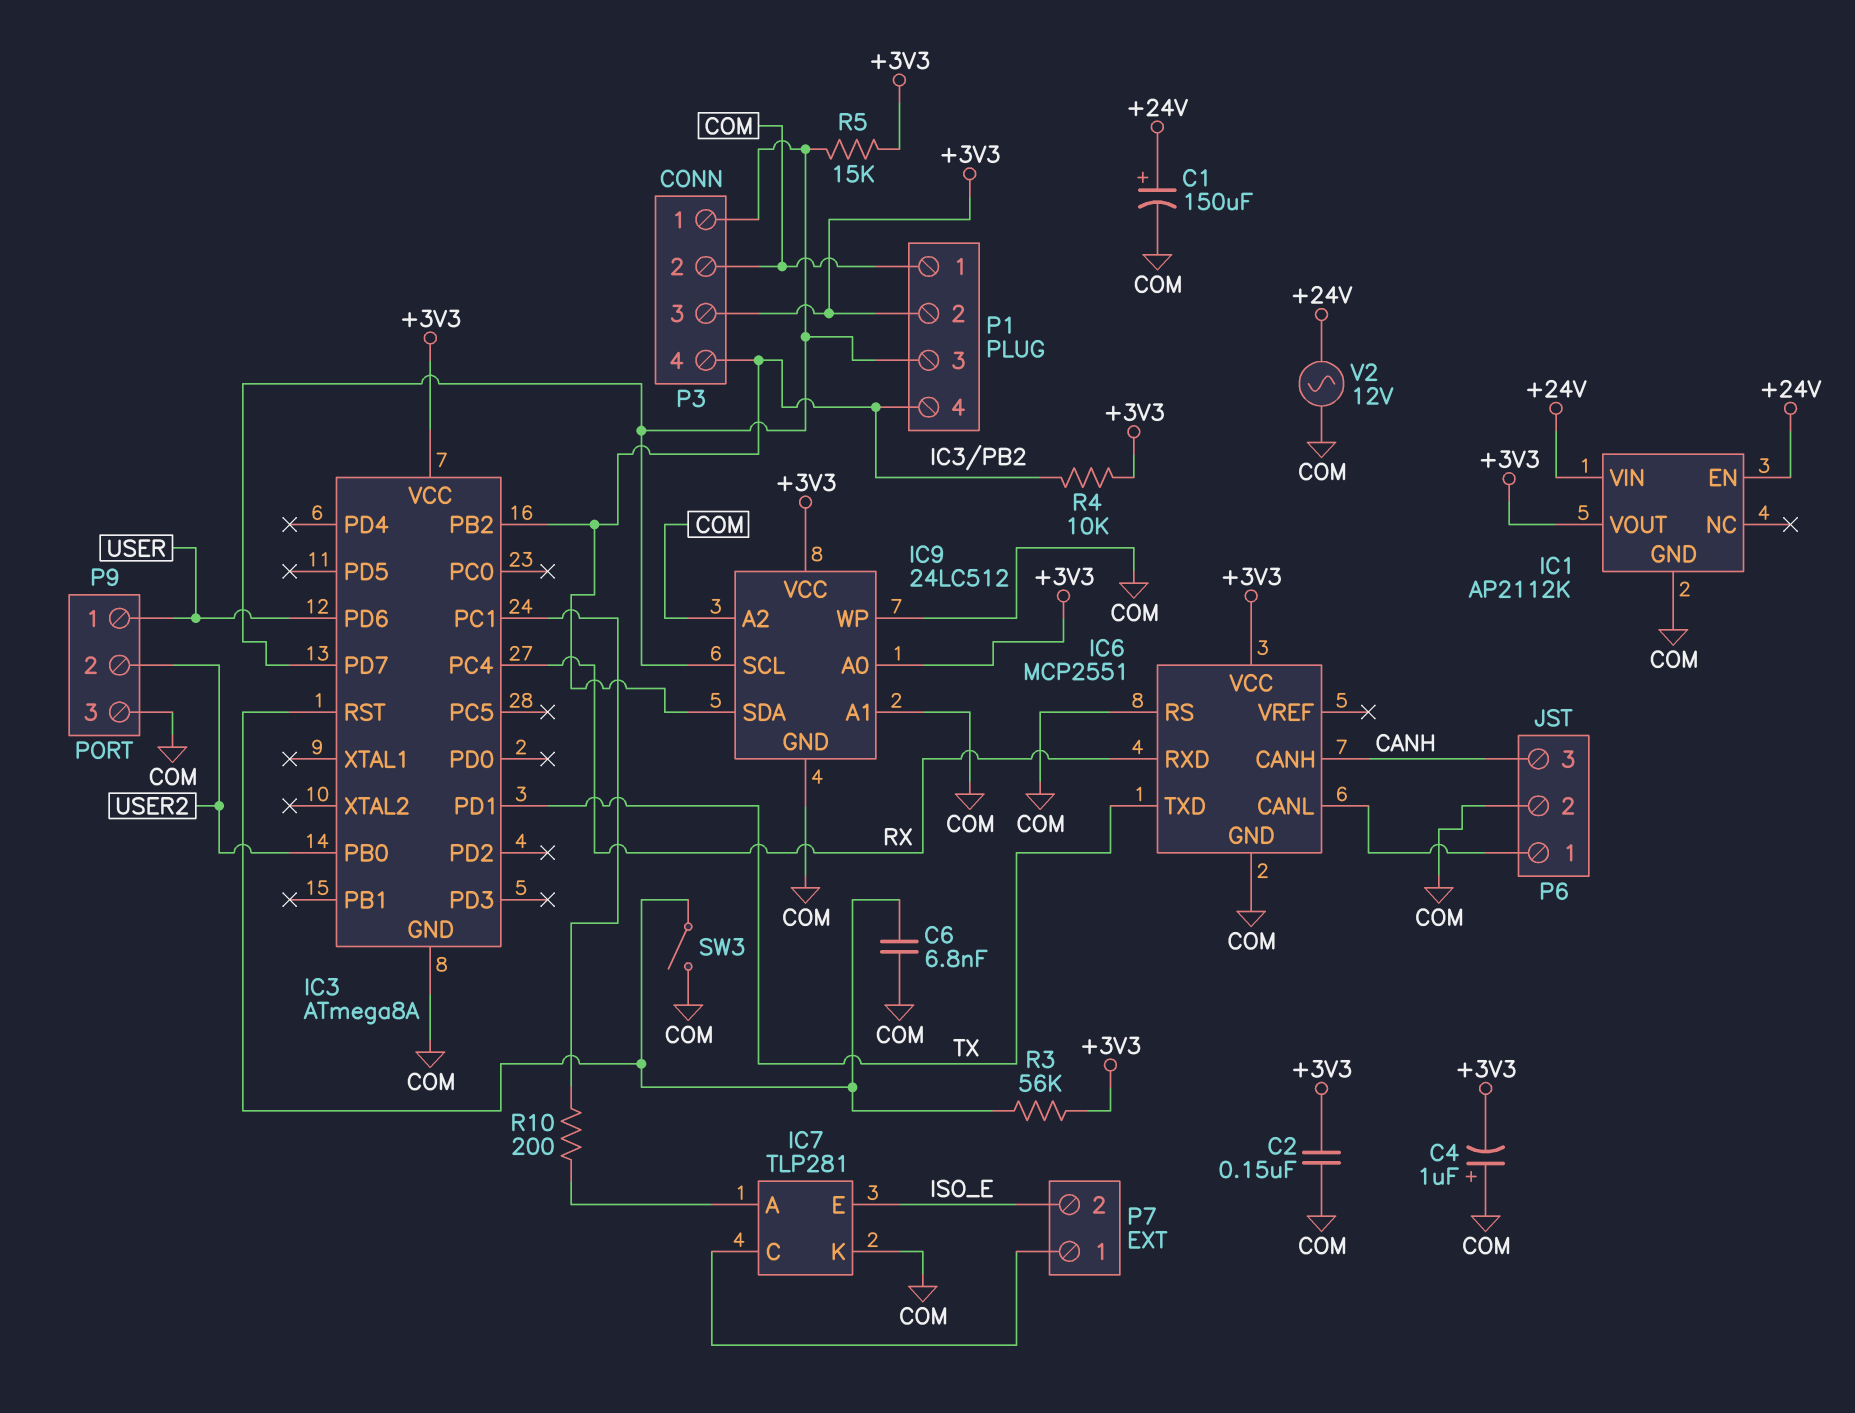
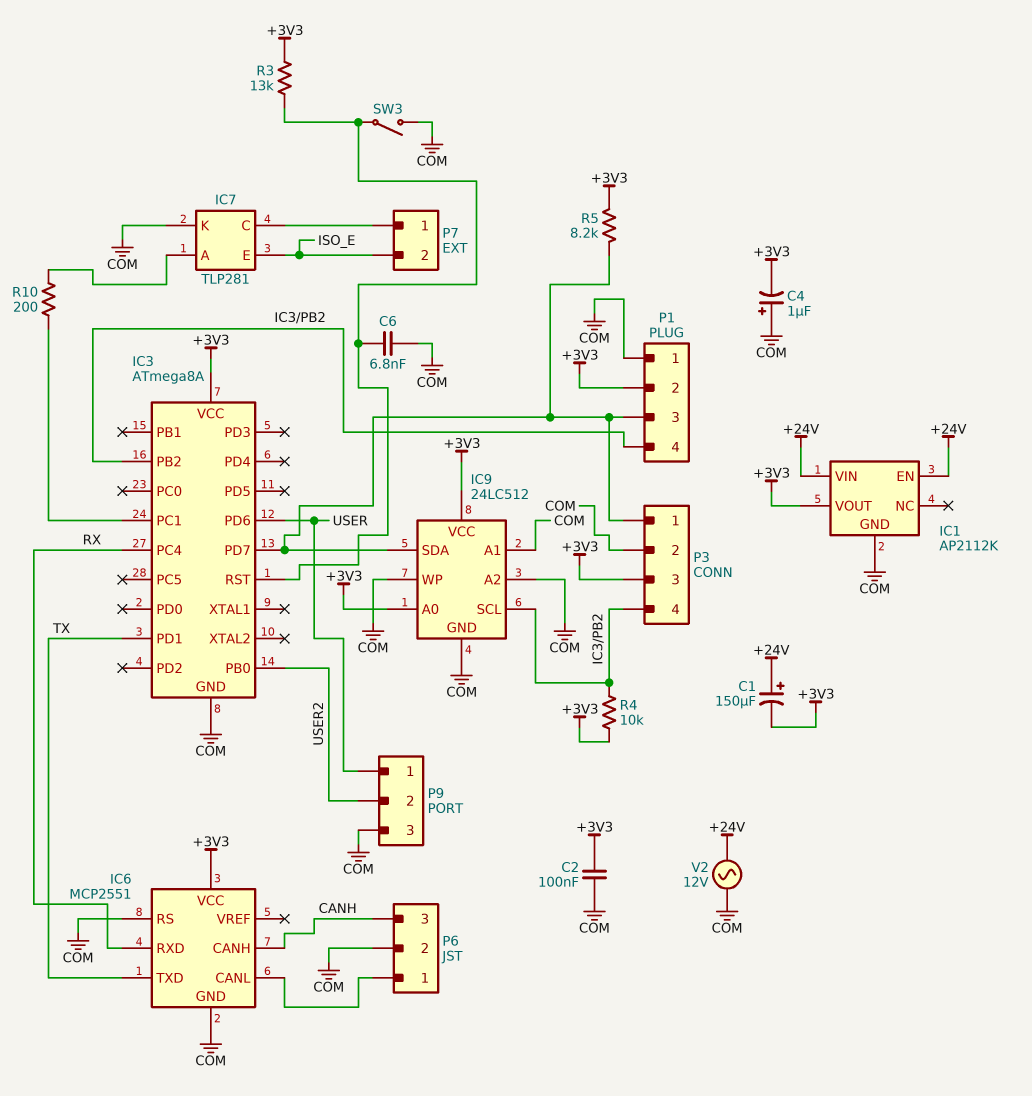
C1: 150uF (plus +24V, minus COM) -> 150uF (plus +24V, minus +3V3)
C2: 150nF (+3V3, COM) -> 100nF (+3V3, COM)
IC9 pin SCL: IC3/PD7 -> IC3/PB2
IC9 pin SDA: IC3/PB2 -> IC3/PD7
R3: 56k (+3V3, IC3/RST) -> 13k (+3V3, IC3/RST)
R5: 15k (+3V3, IC3/PD7) -> 8.2k (+3V3, IC3/PD7)

